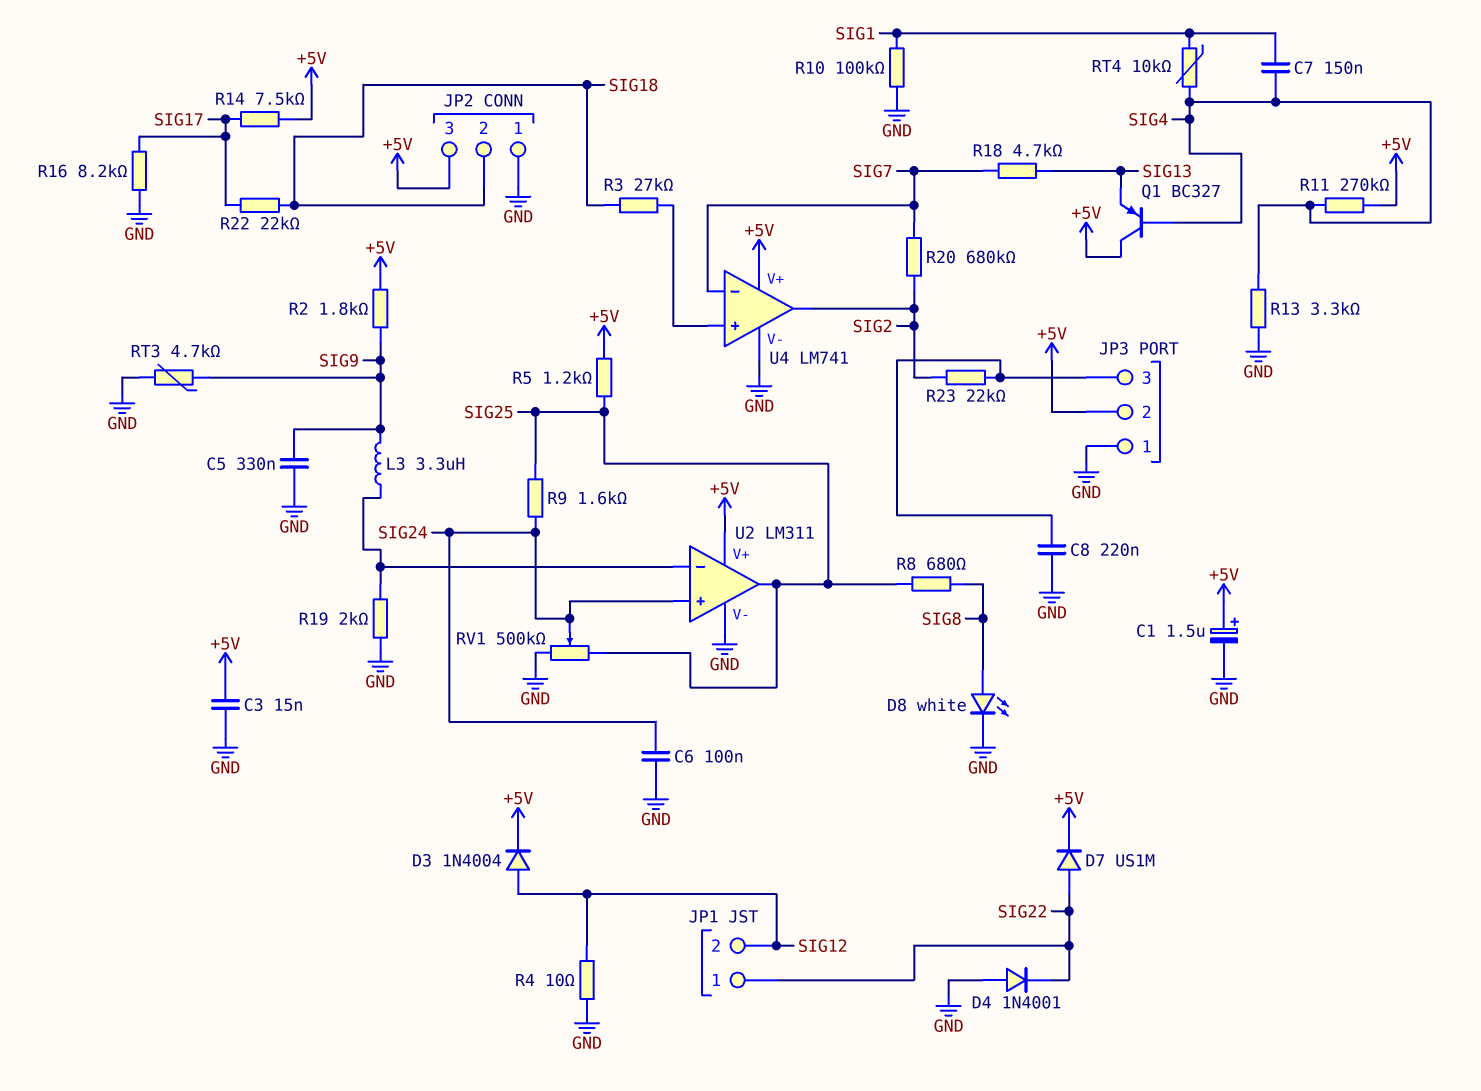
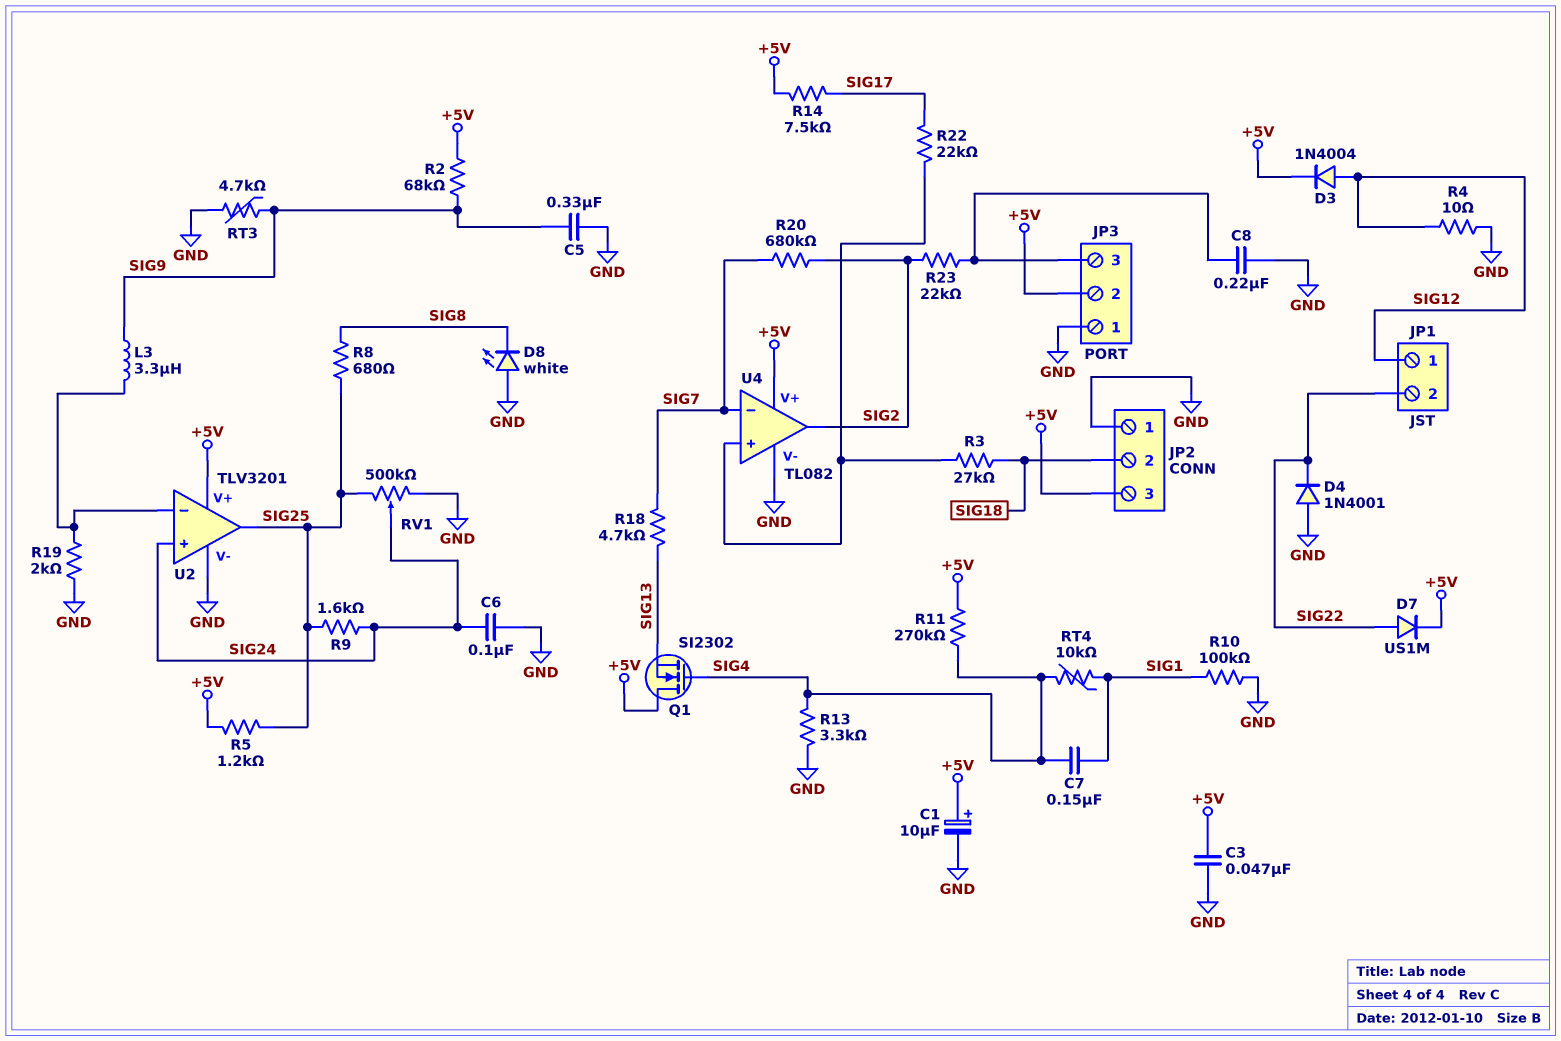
C1: 1.5uF (plus +5V, minus GND) -> 10uF (plus +5V, minus GND)
C3: 15nF (+5V, GND) -> 47nF (+5V, GND)
D8: LED white (A SIG8, K GND) -> LED white (A GND, K SIG8)
JP1 pin 1: SIG22 -> SIG12
JP1 pin 2: SIG12 -> SIG22
Q1: PNP BC327 (B SIG4, C +5V, E SIG13) -> NMOS SI2302 (G SIG4, D +5V, S SIG13)
R2: 1.8k (+5V, SIG9) -> 68k (+5V, SIG9)
R16: 8.2k (GND, SIG17) -> none
R22: 22k (SIG17, SIG18) -> 22k (SIG17, U4/in+)
U2: LM311 -> TLV3201
U4: LM741 -> TL082

